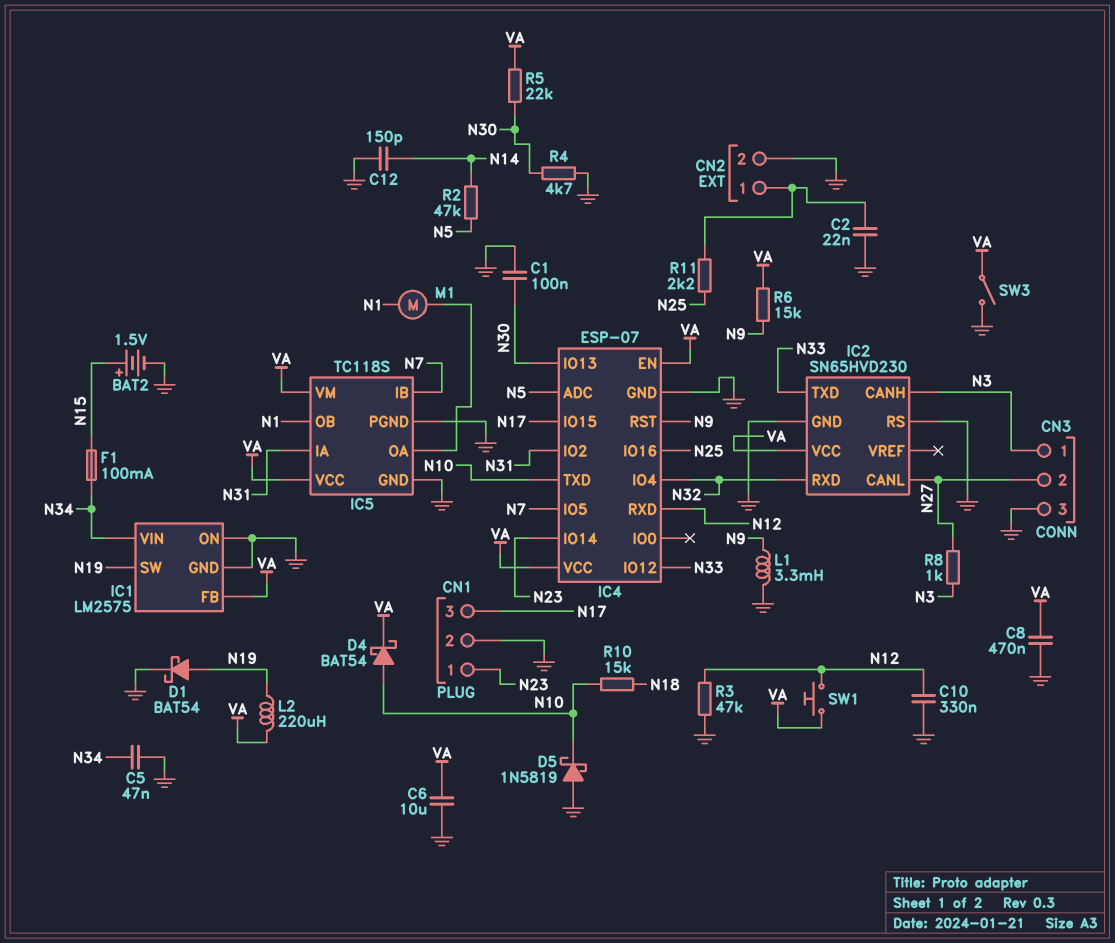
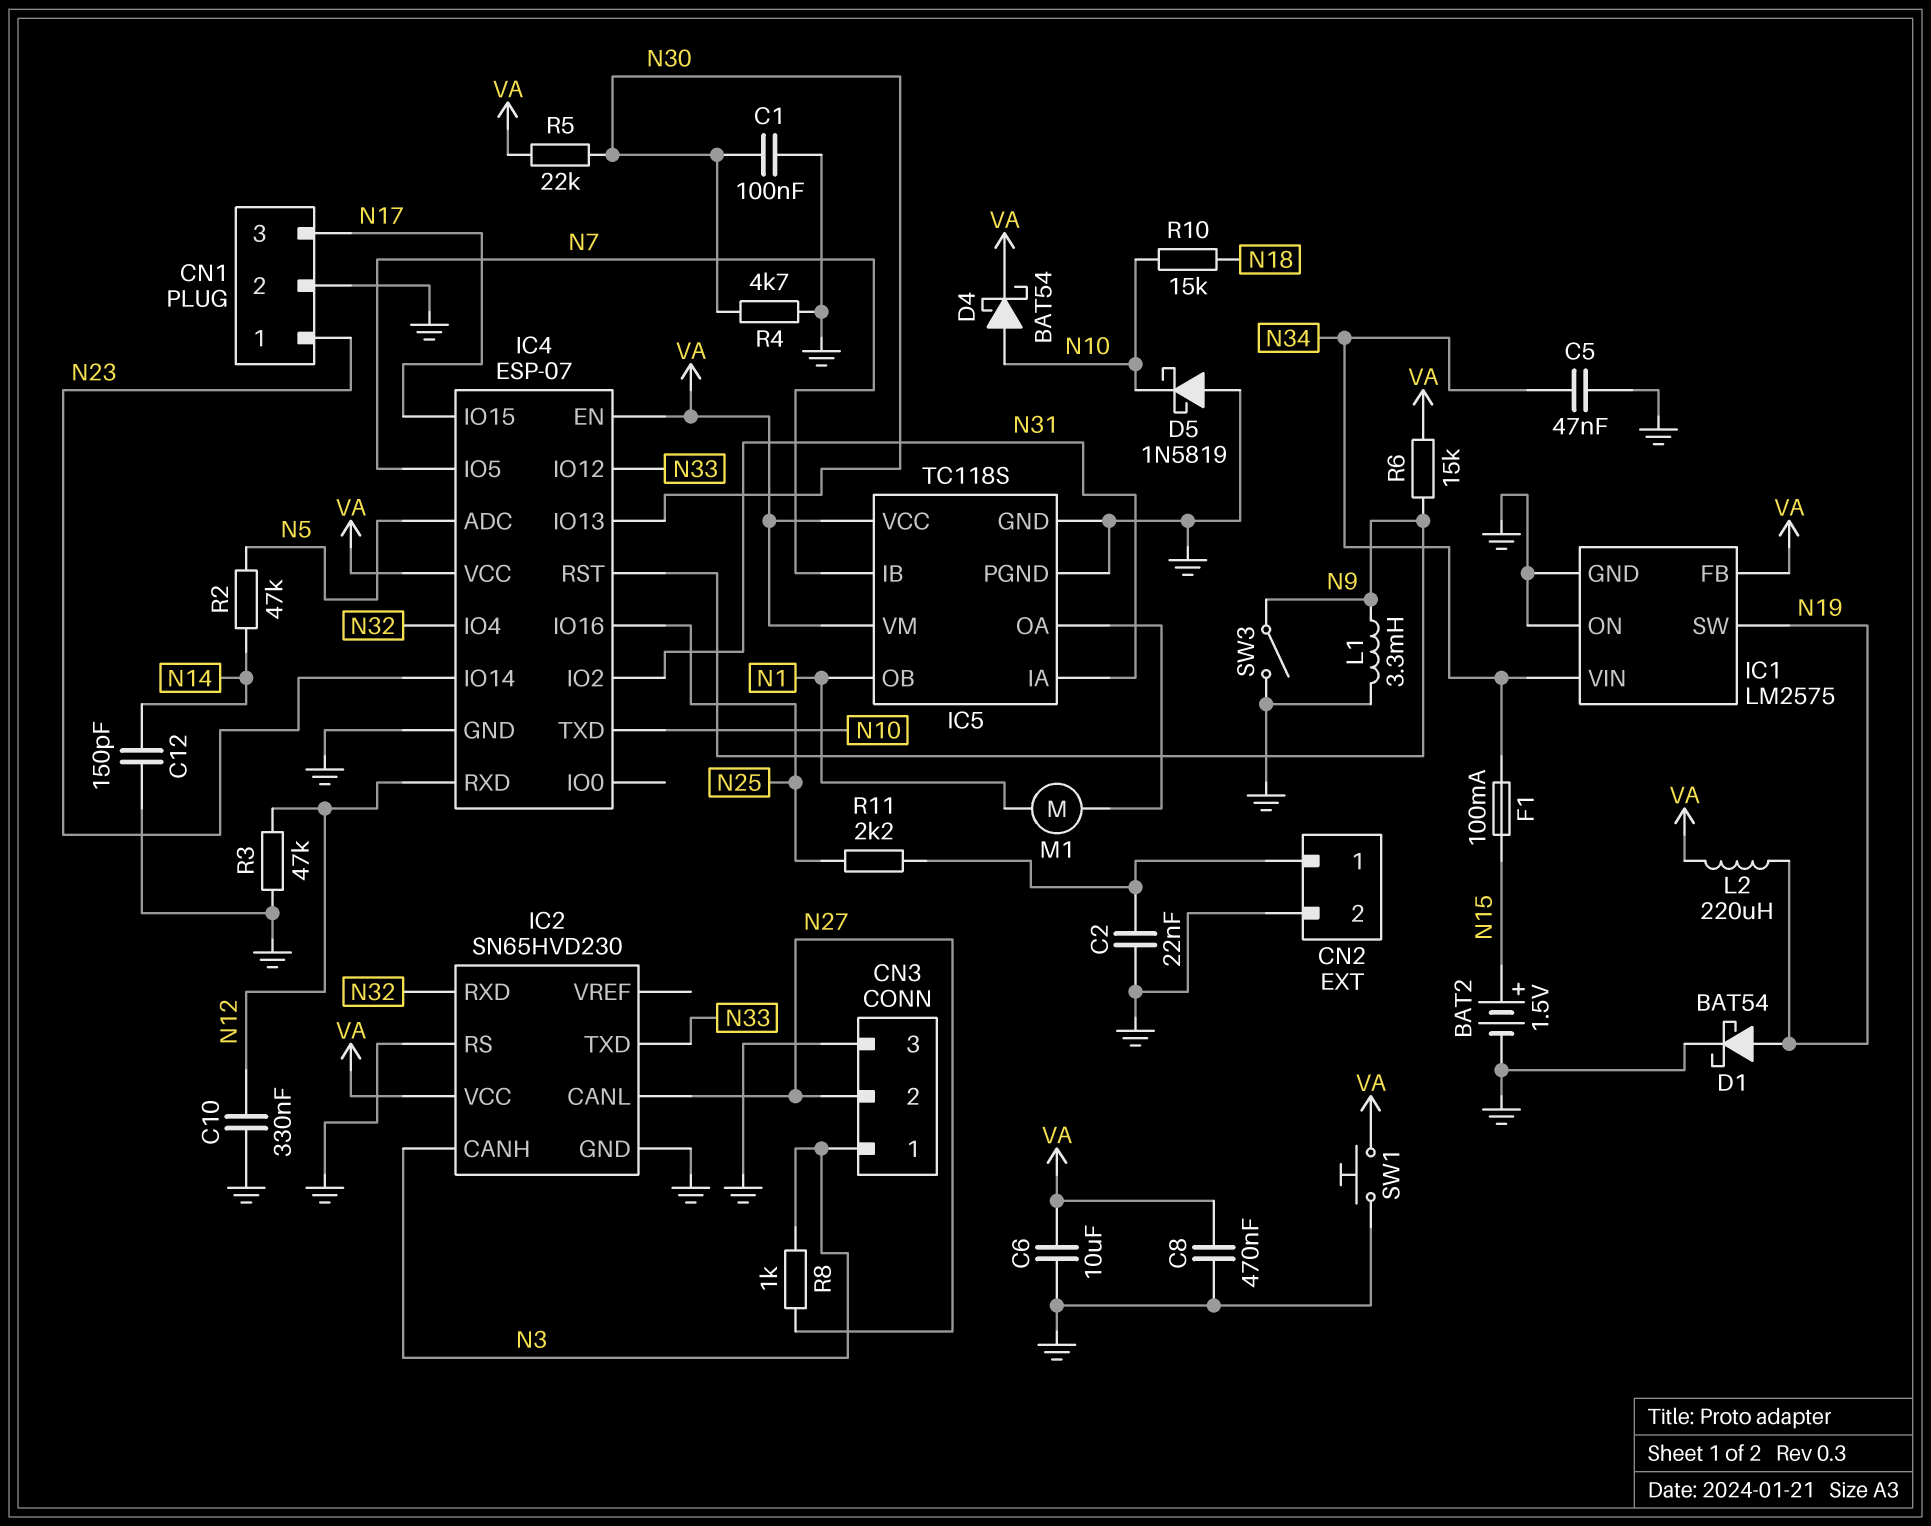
SW1: button (N12, VA) -> button (GND, VA)
SW3: switch (GND, VA) -> switch (GND, N9)

